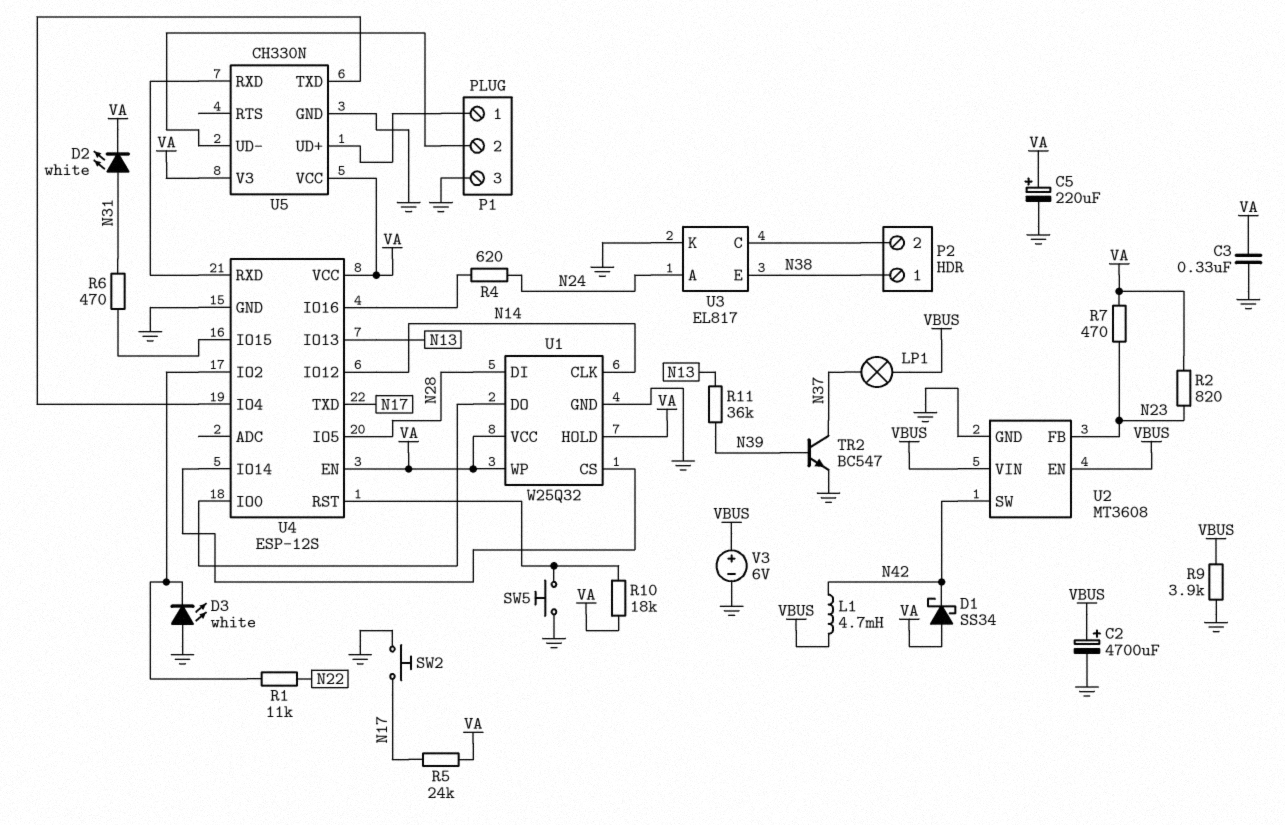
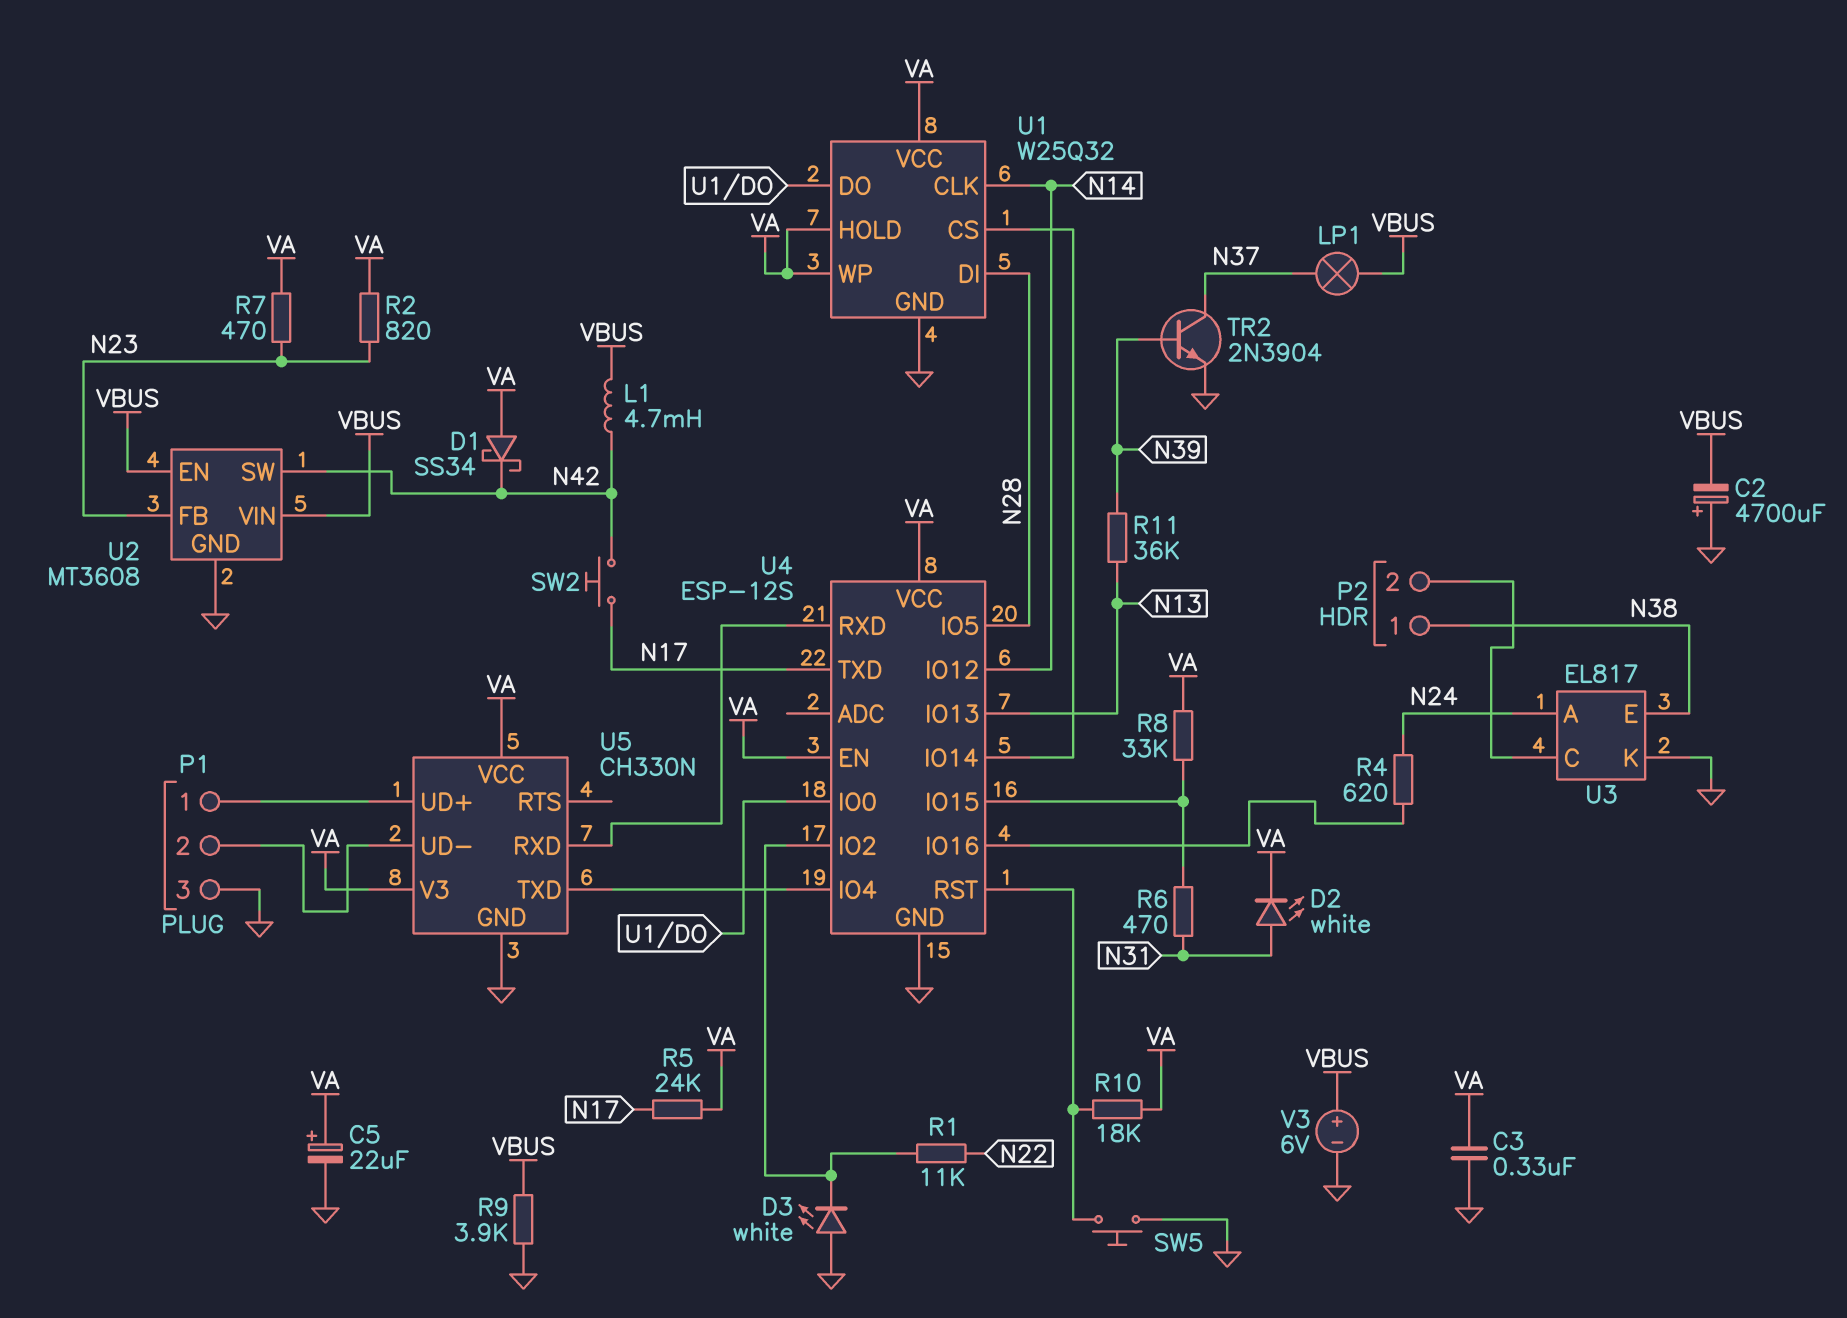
C2: 4700uF (plus VBUS, minus GND) -> 4700uF (plus GND, minus VBUS)
C5: 220uF (plus VA, minus GND) -> 22uF (plus VA, minus GND)
R8: none -> 33k (U4/IO15, VA)
SW2: button (GND, N17) -> button (N17, N42)
TR2: NPN BC547 (B N39, C N37, E GND) -> NPN 2N3904 (B N39, C N37, E GND)

